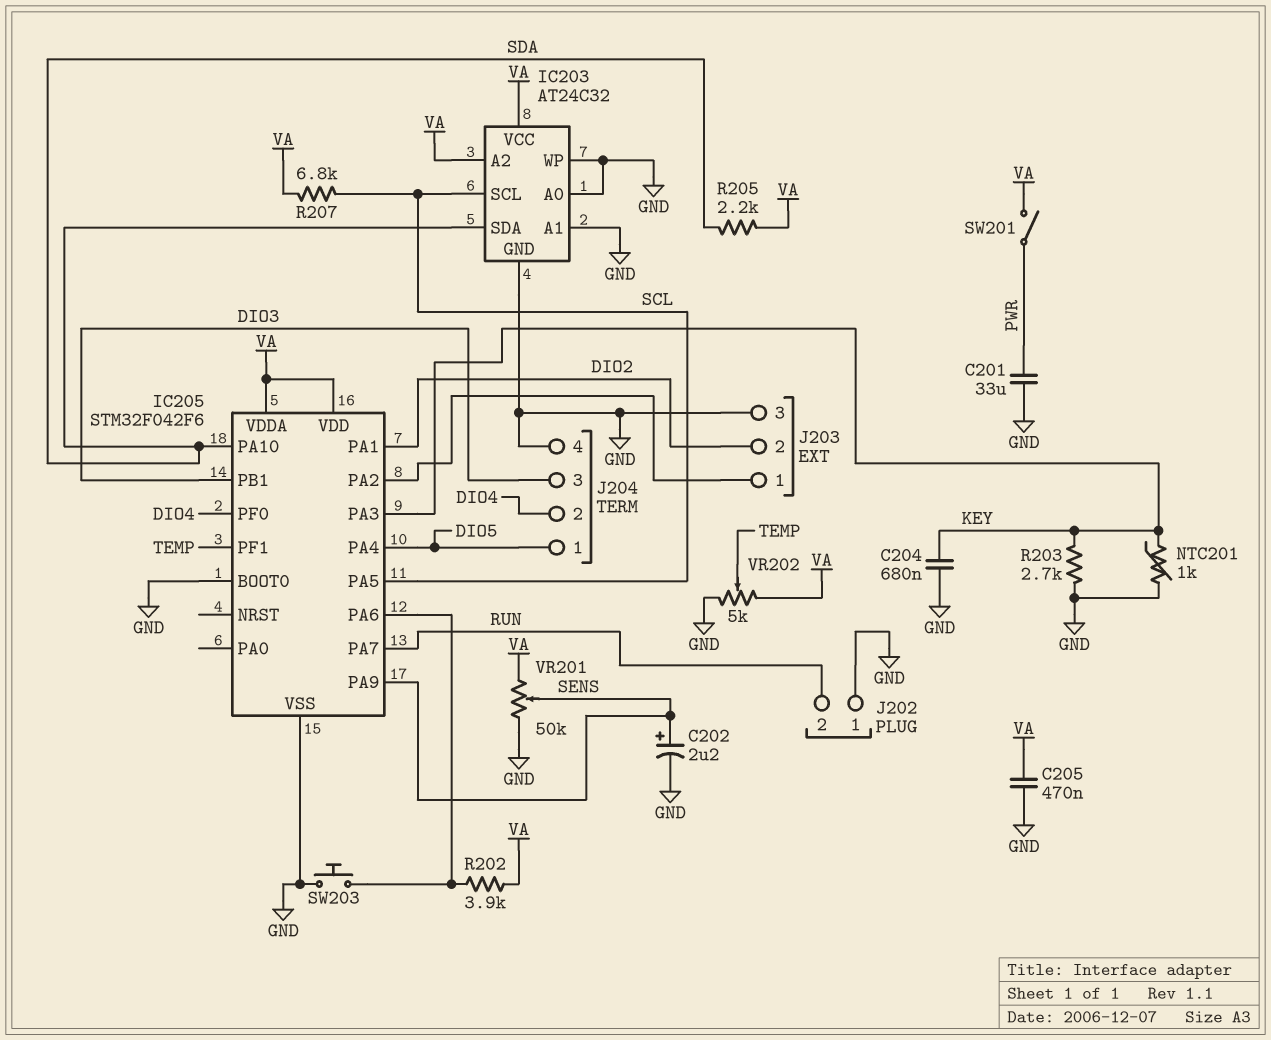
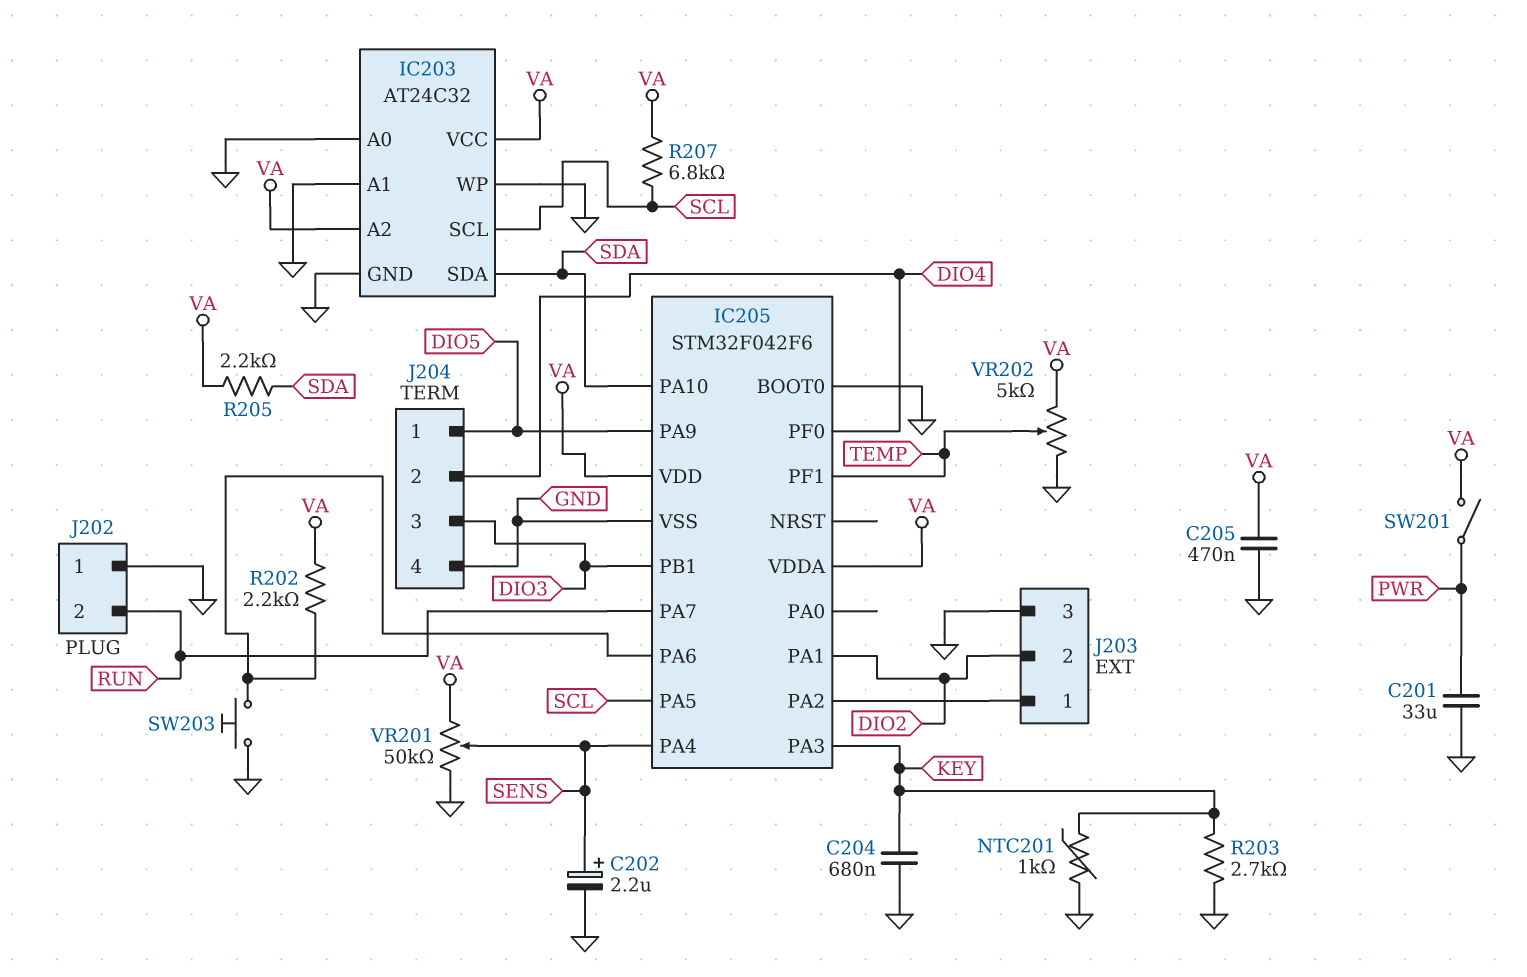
IC205 pin PA4: DIO5 -> SENS
IC205 pin PA9: SENS -> DIO5
R202: 3.9k (IC205/PA6, VA) -> 2.2k (IC205/PA6, VA)

